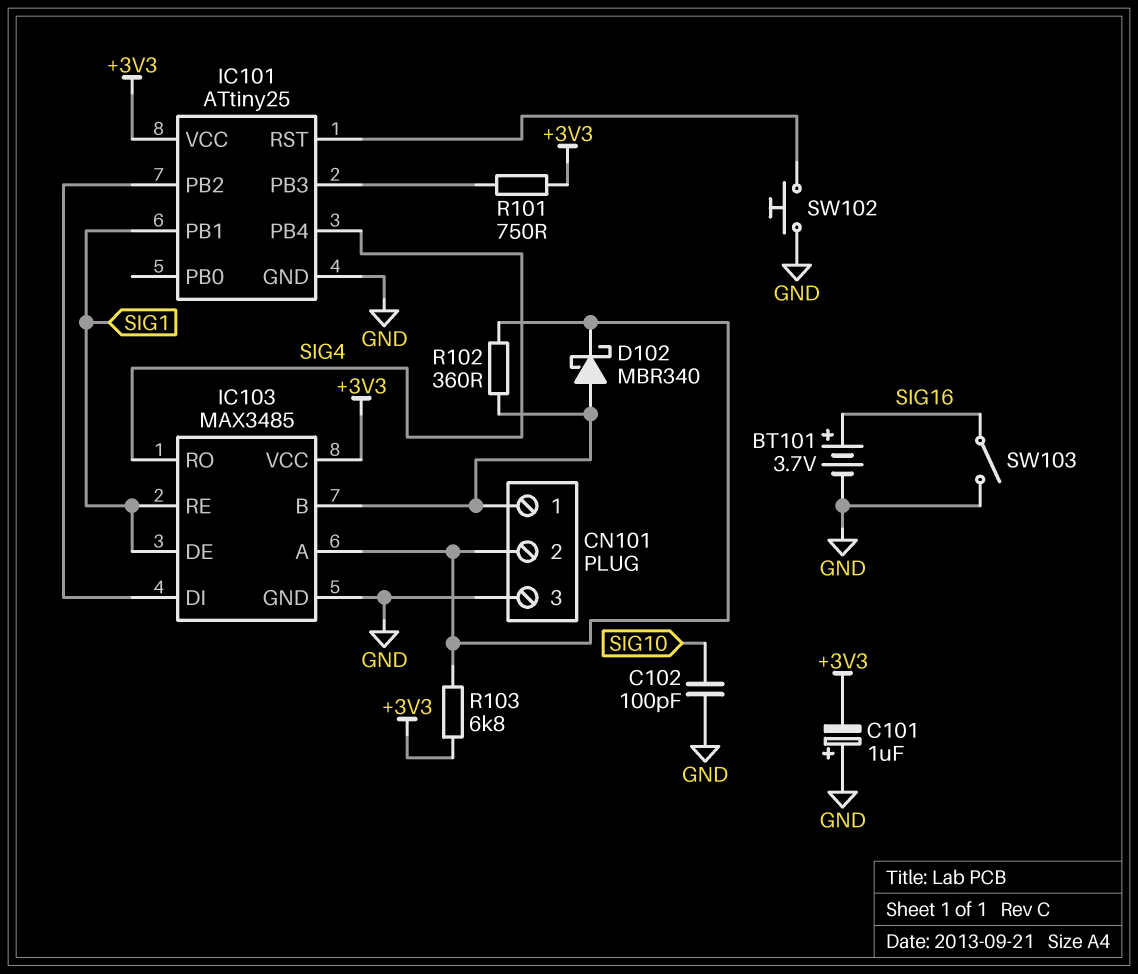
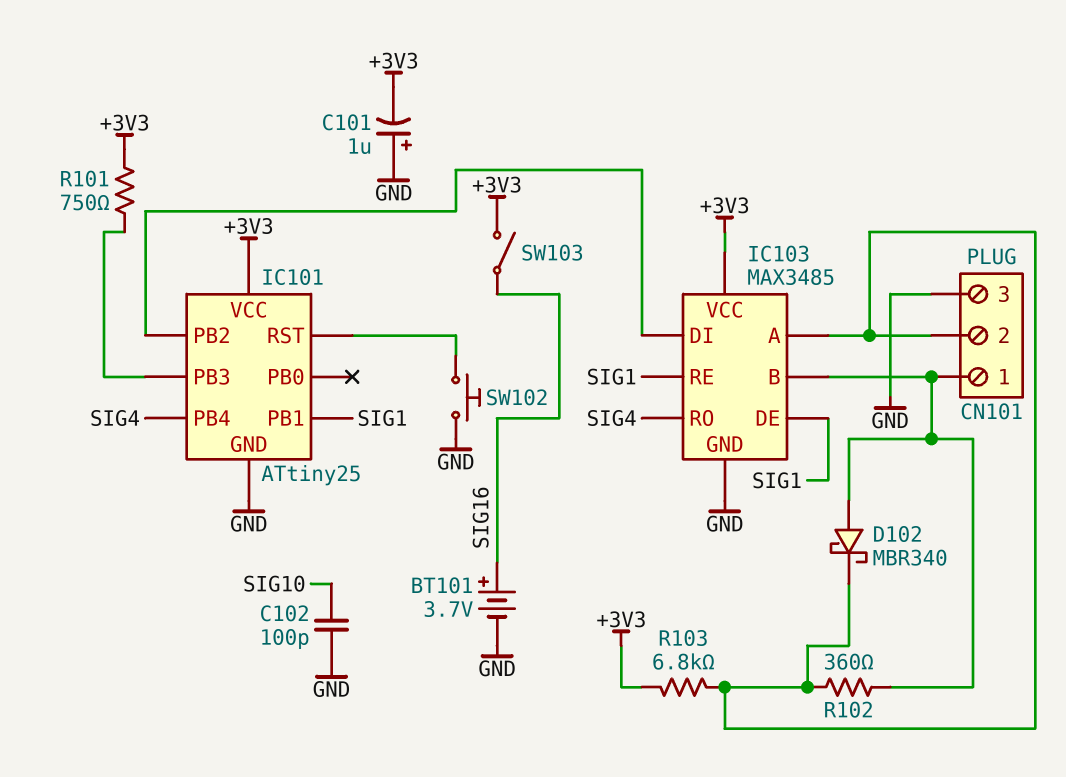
SW103: switch (GND, SIG16) -> switch (+3V3, SIG16)

